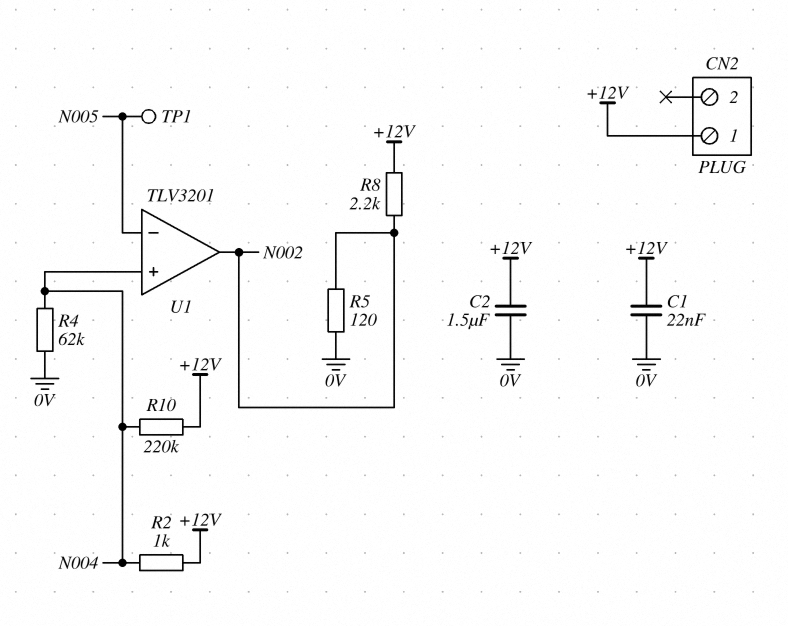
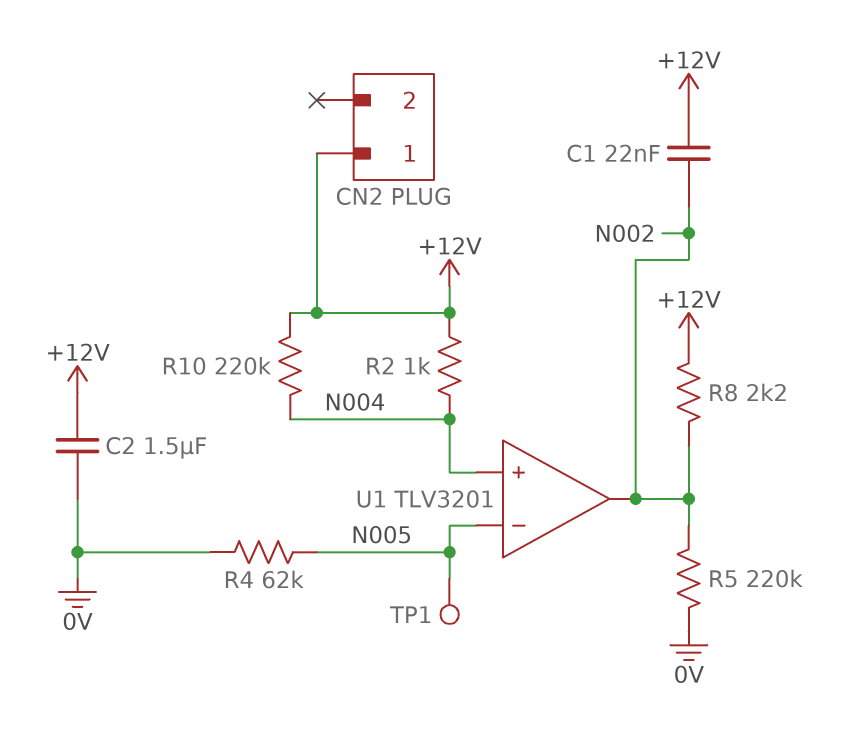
C1: 22nF (+12V, 0V) -> 22nF (+12V, N002)
R4: 62k (0V, N004) -> 62k (0V, N005)
R5: 120 (0V, N002) -> 220k (0V, N002)

